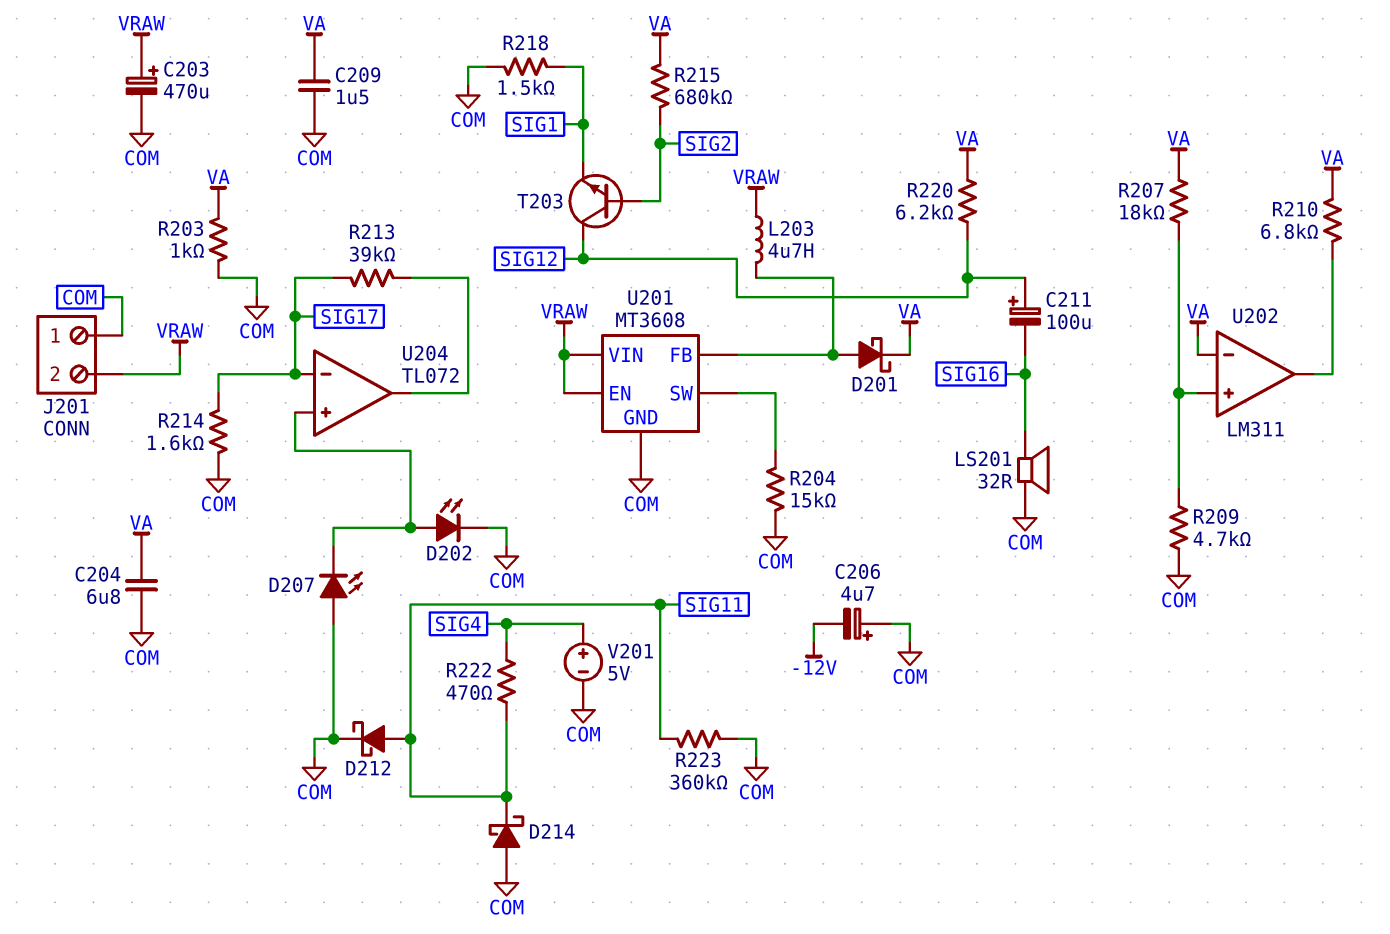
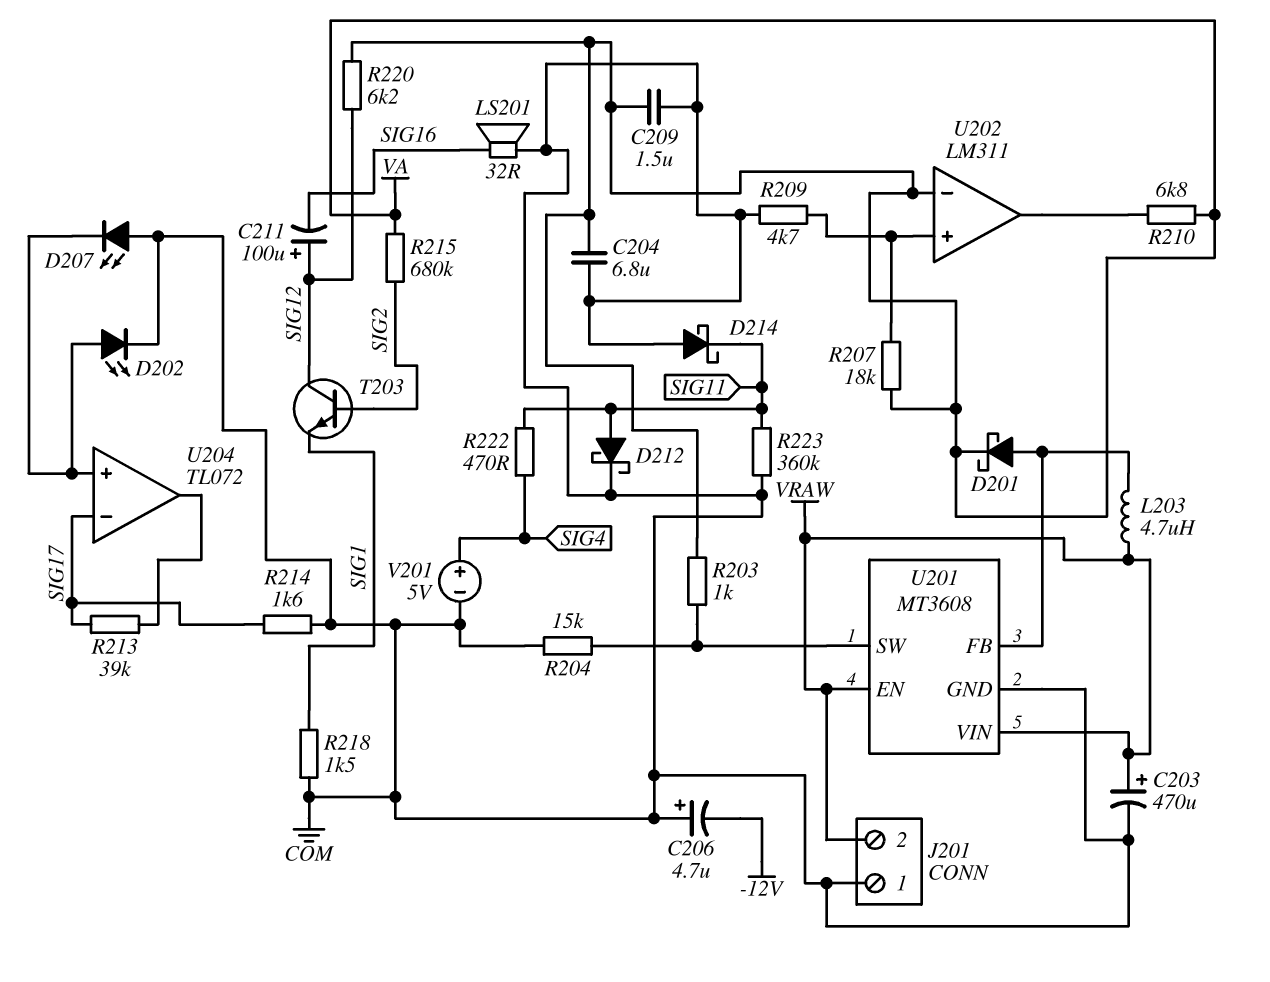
R203: 1k (COM, VA) -> 1k (U201/SW, VA)

